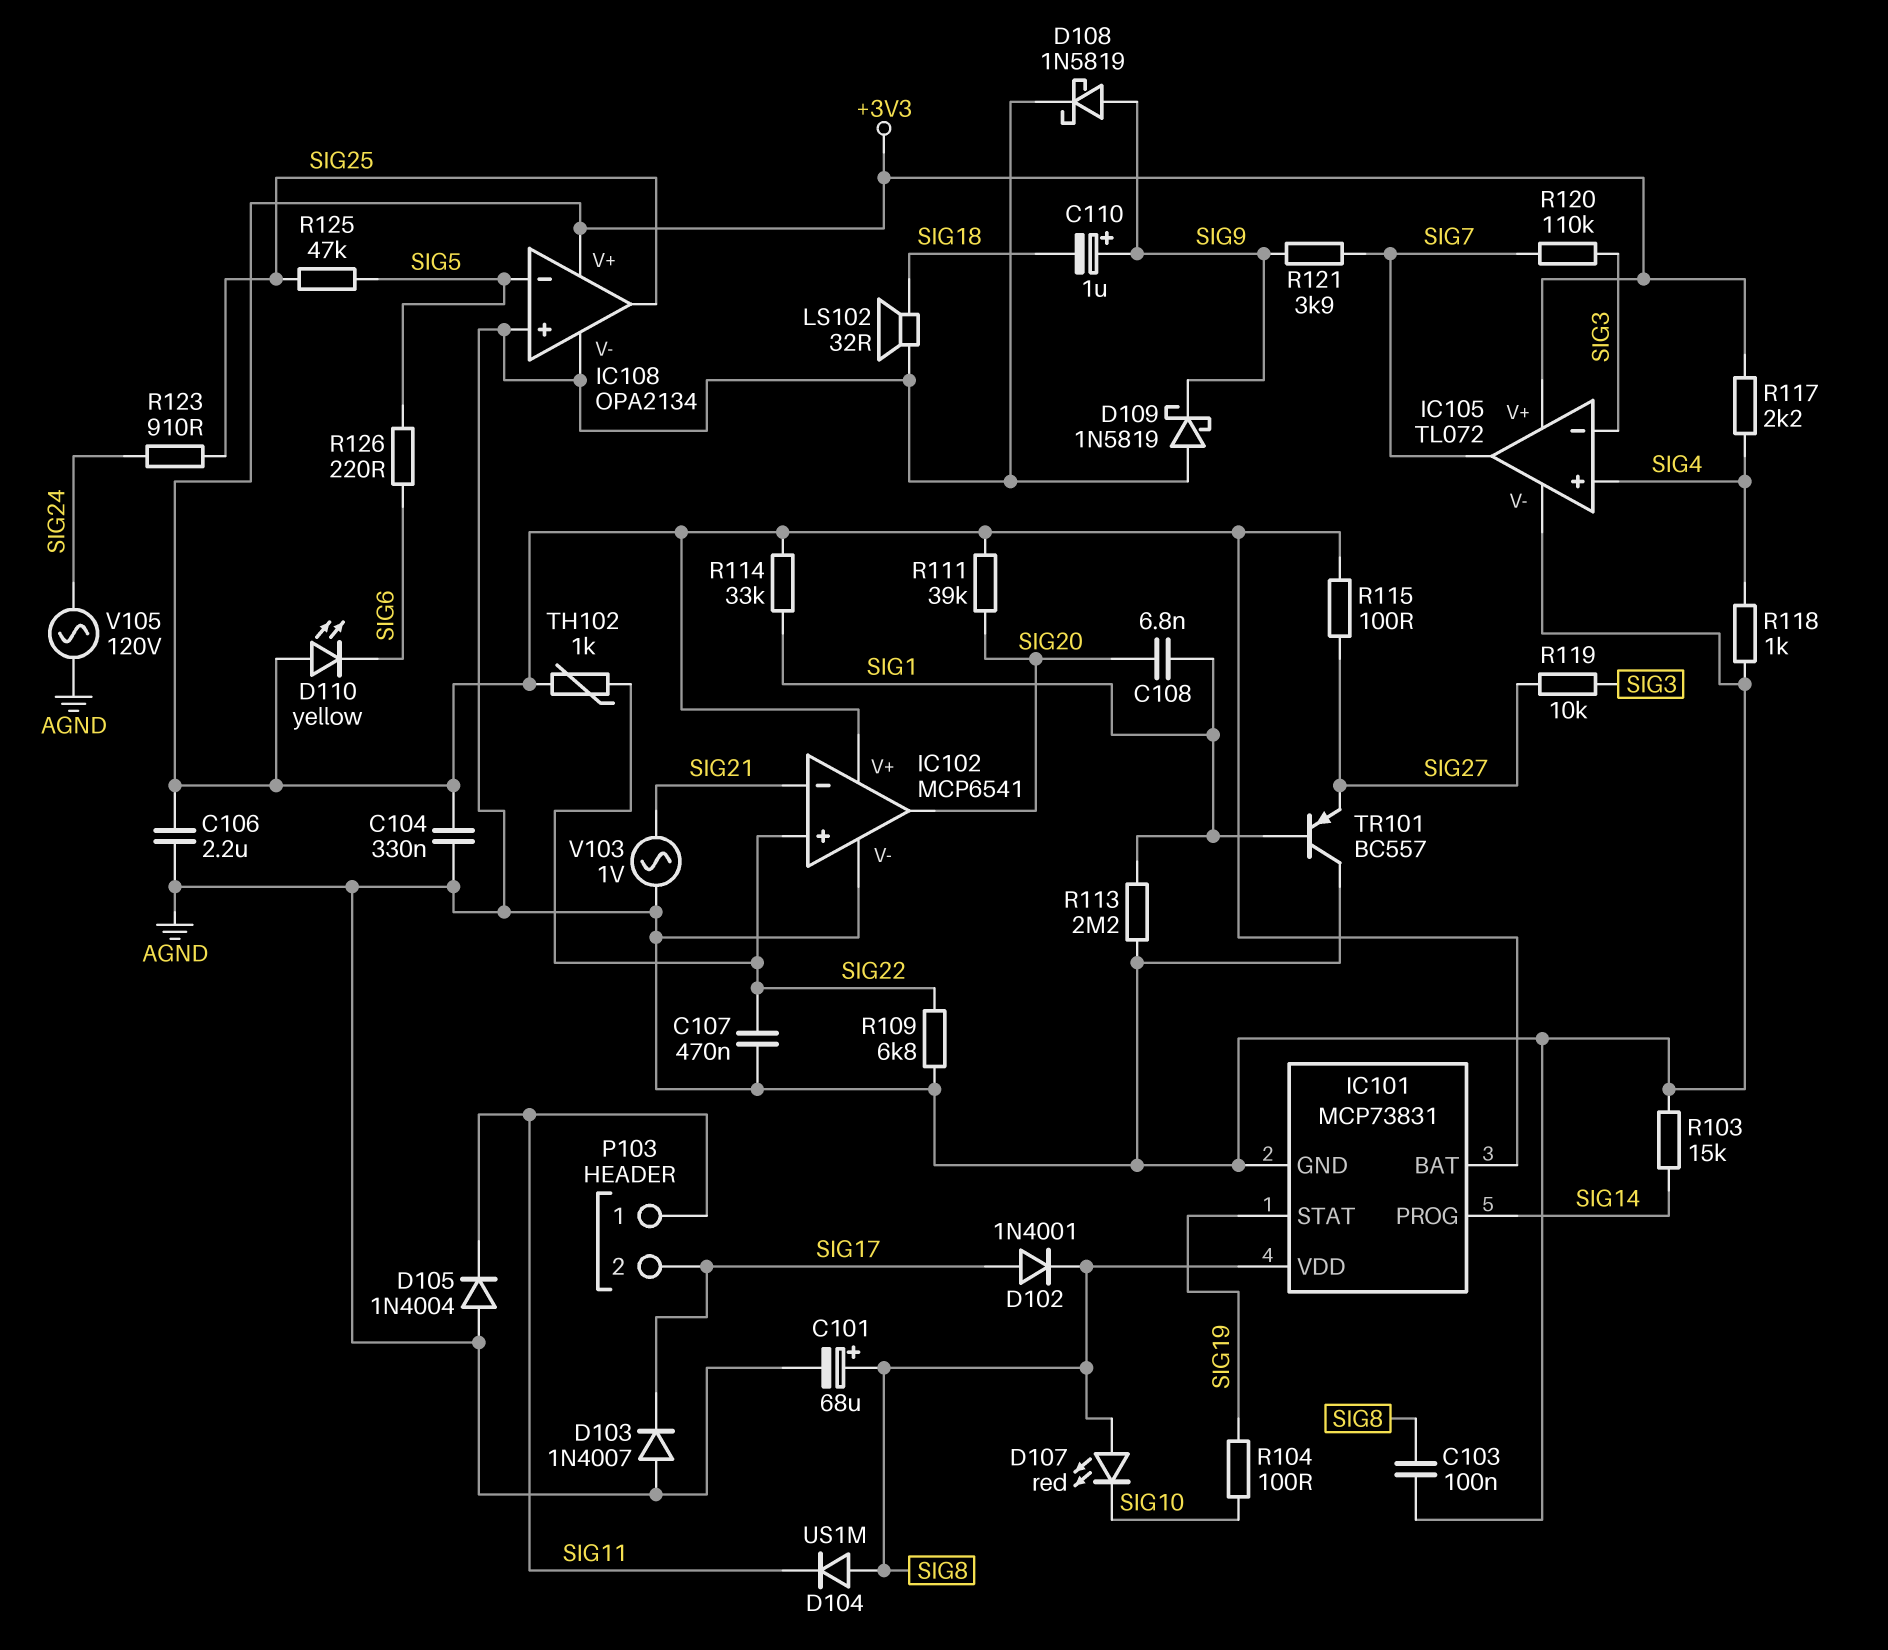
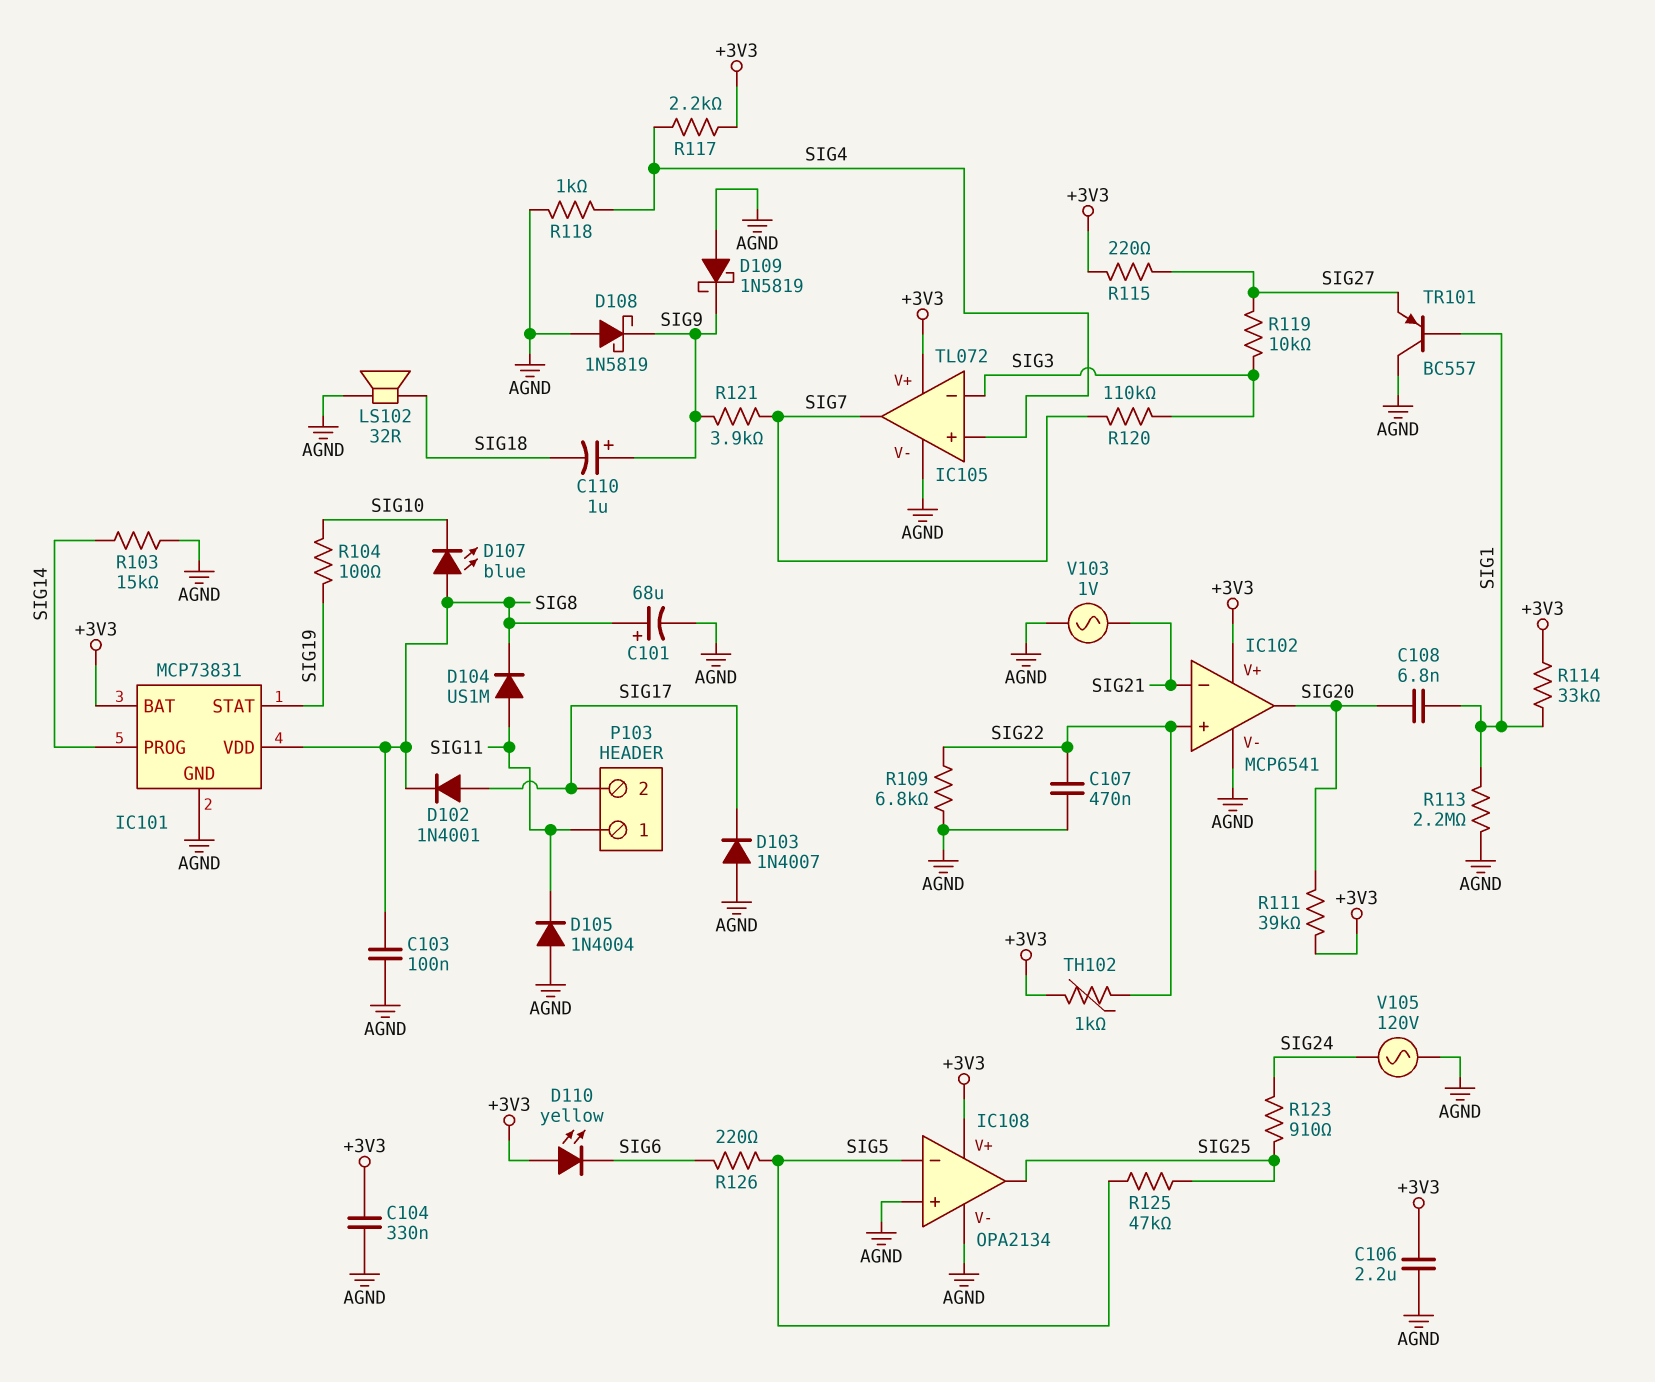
D104: diode US1M (A SIG8, K SIG11) -> diode US1M (A SIG11, K SIG8)
D107: LED red (A SIG8, K SIG10) -> LED blue (A SIG8, K SIG10)
D108: schottky 1N5819 (A SIG9, K AGND) -> schottky 1N5819 (A AGND, K SIG9)
R115: 100 (+3V3, SIG27) -> 220 (+3V3, SIG27)

